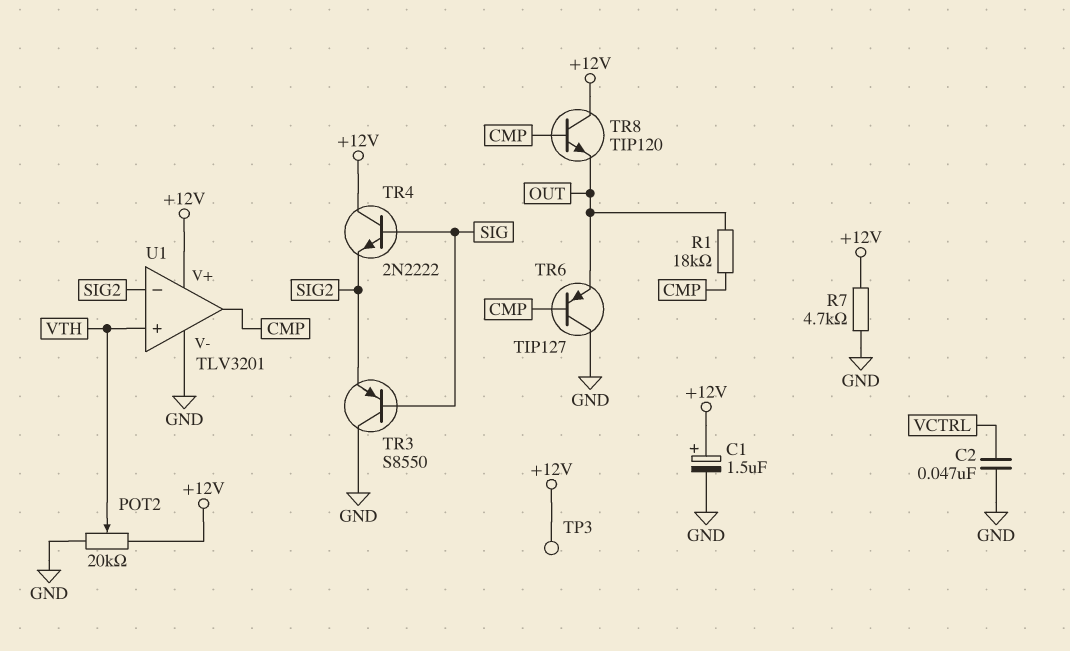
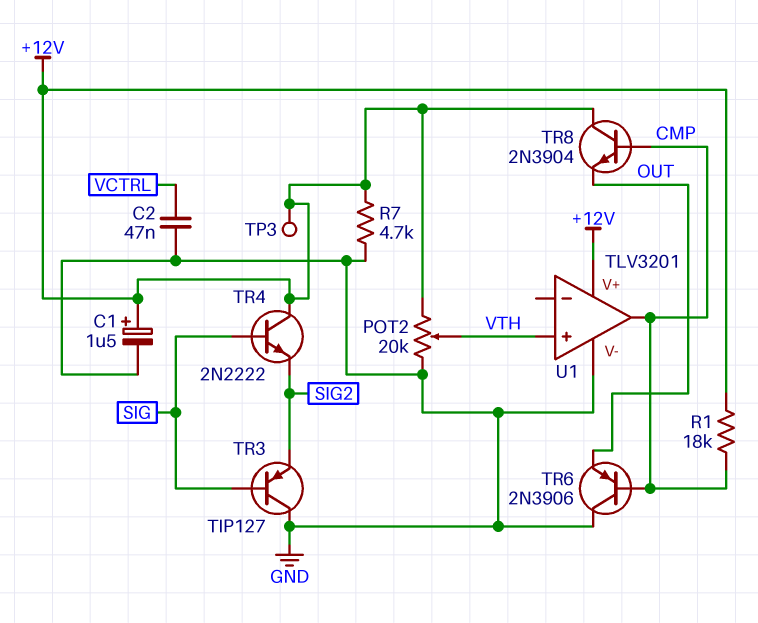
R1: 18k (CMP, OUT) -> 18k (+12V, CMP)
TR3: PNP S8550 (B SIG, C GND, E SIG2) -> PNP TIP127 (B SIG, C GND, E SIG2)
TR6: PNP TIP127 (B CMP, C GND, E OUT) -> PNP 2N3906 (B CMP, C GND, E OUT)
TR8: NPN TIP120 (B CMP, C +12V, E OUT) -> NPN 2N3904 (B CMP, C +12V, E OUT)
U1 pin in-: SIG2 -> none

